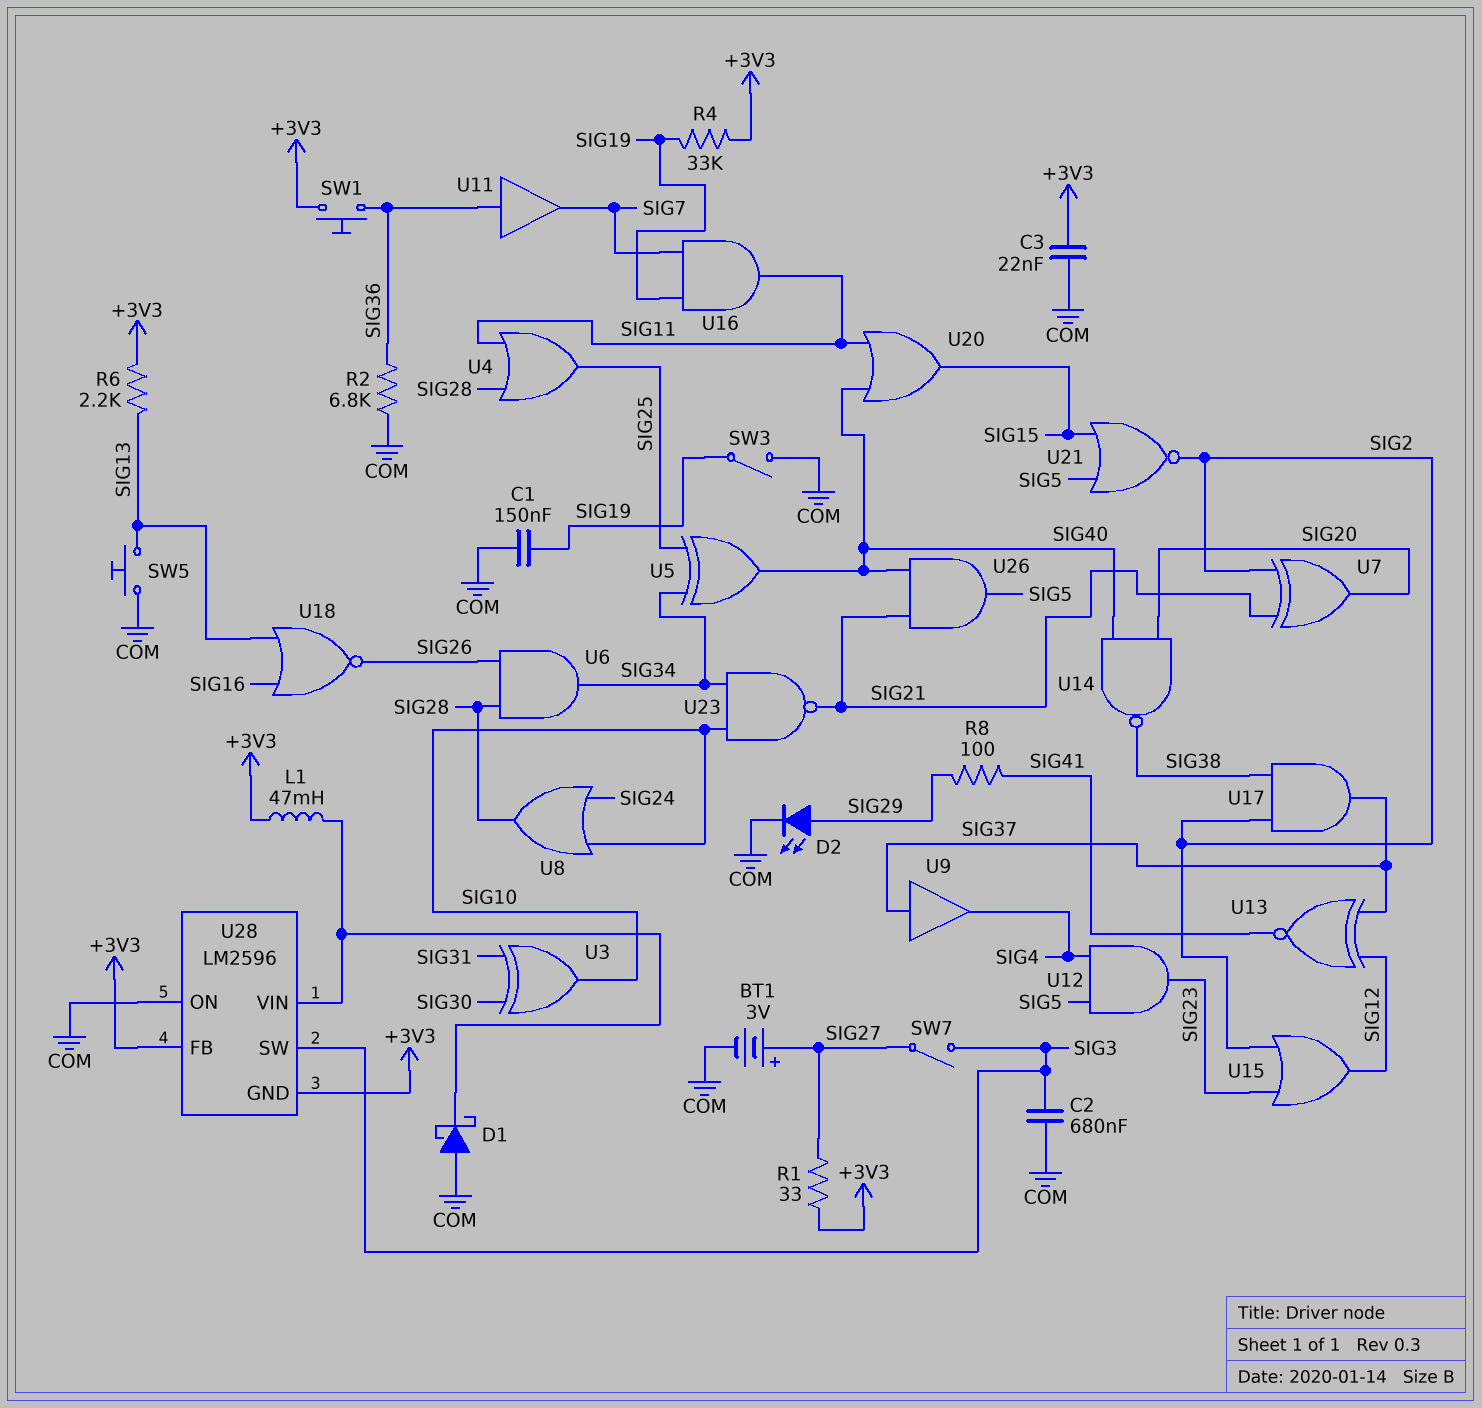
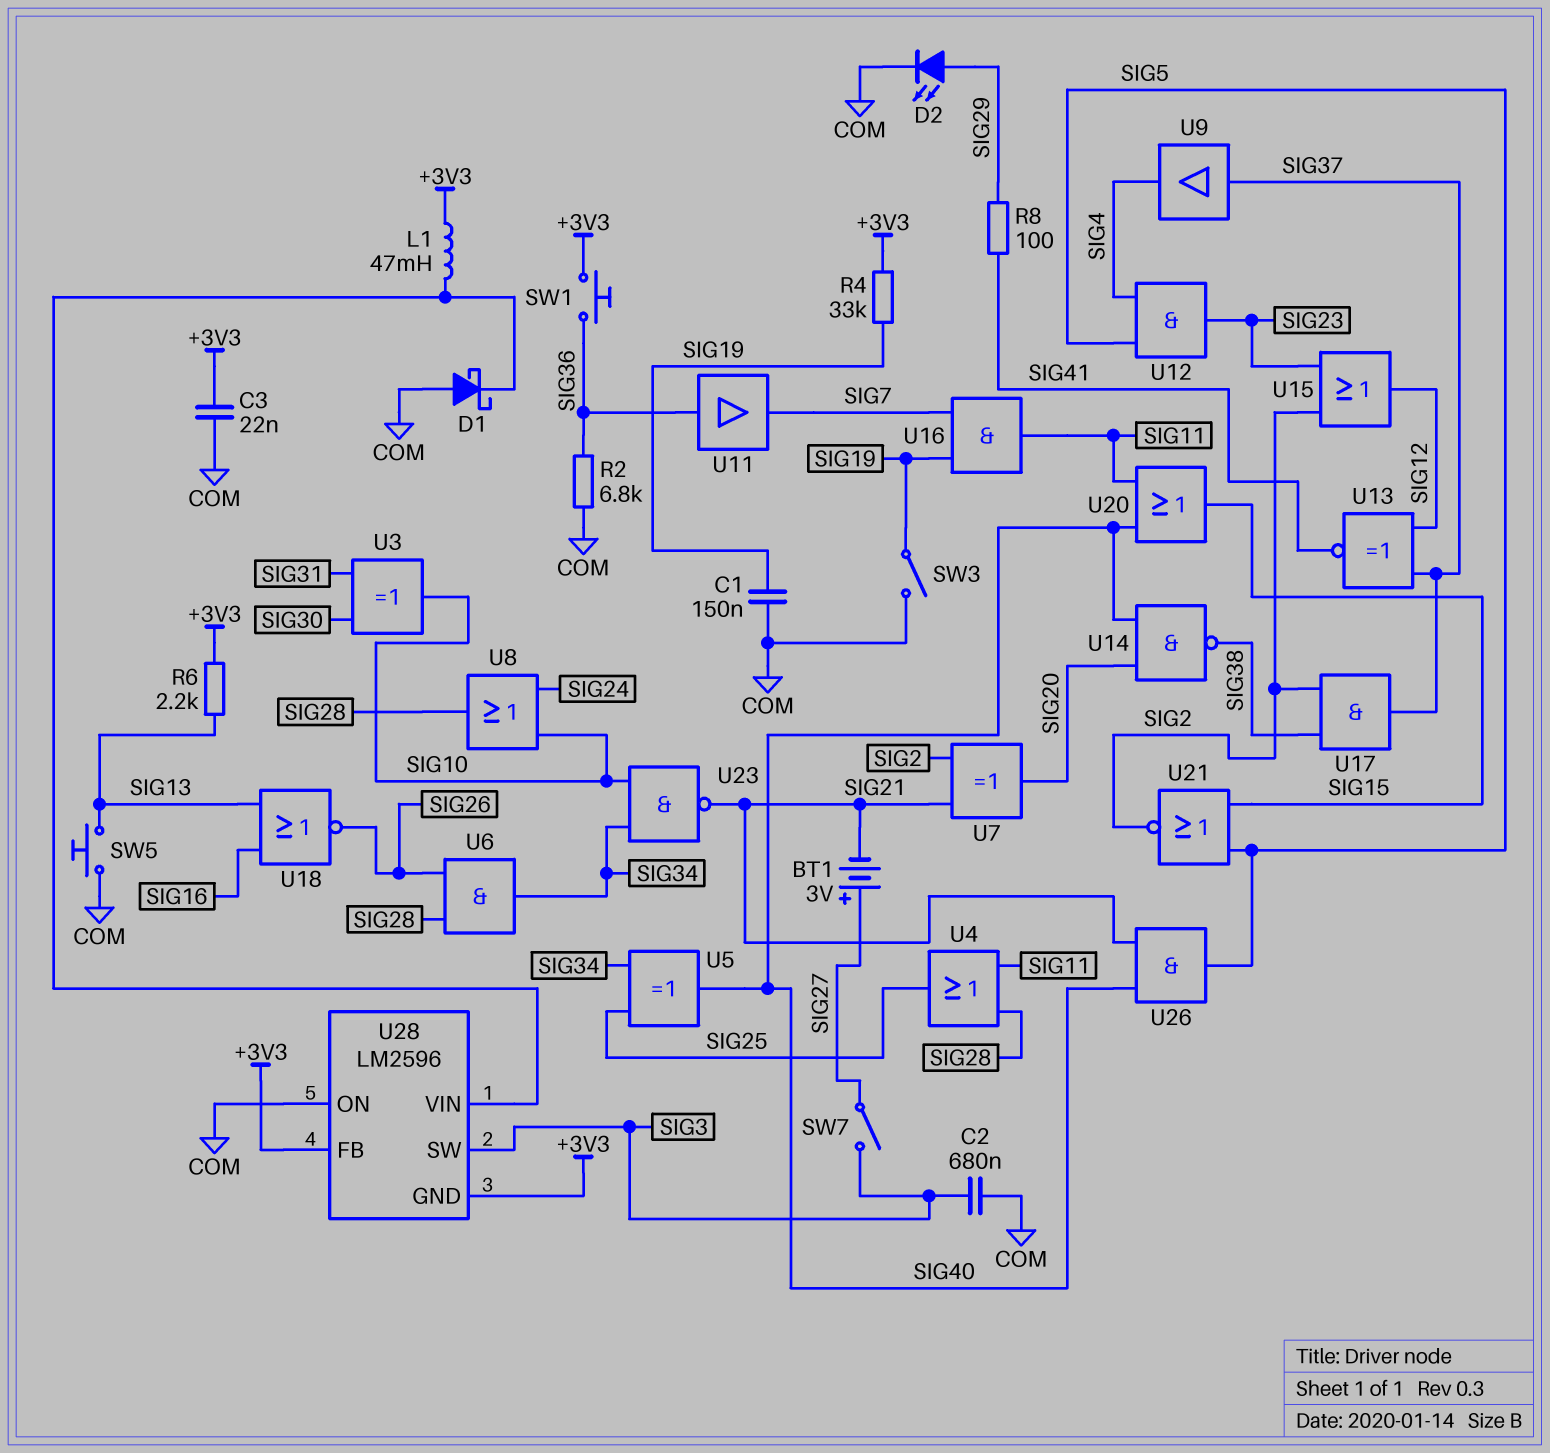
BT1: 3V (plus SIG27, minus COM) -> 3V (plus SIG27, minus SIG21)
R1: 33 (+3V3, SIG27) -> none

